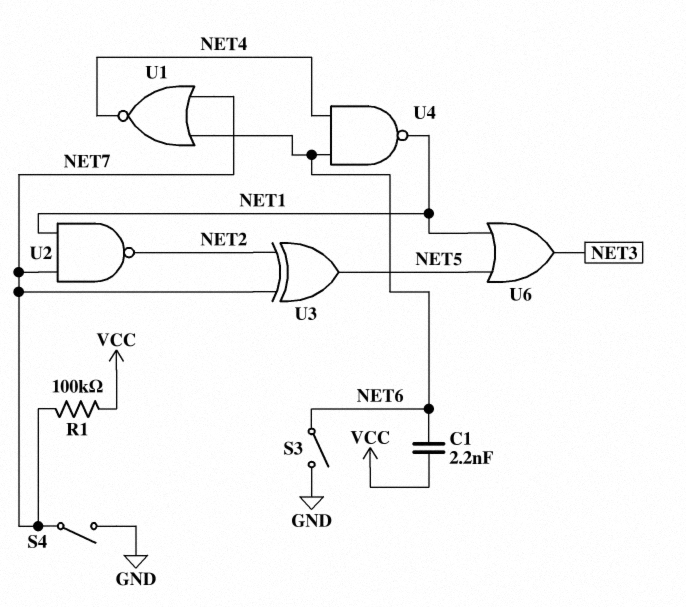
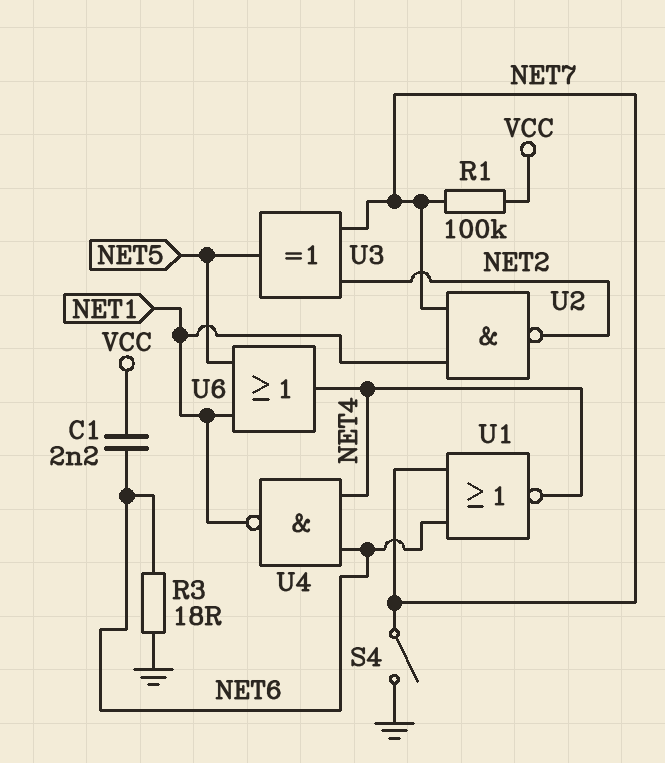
R3: none -> 18 (GND, NET6)
S3: switch (GND, NET6) -> none
U6: OR (in NET1, in NET5, out NET3) -> OR (in NET1, in NET5, out NET4)

